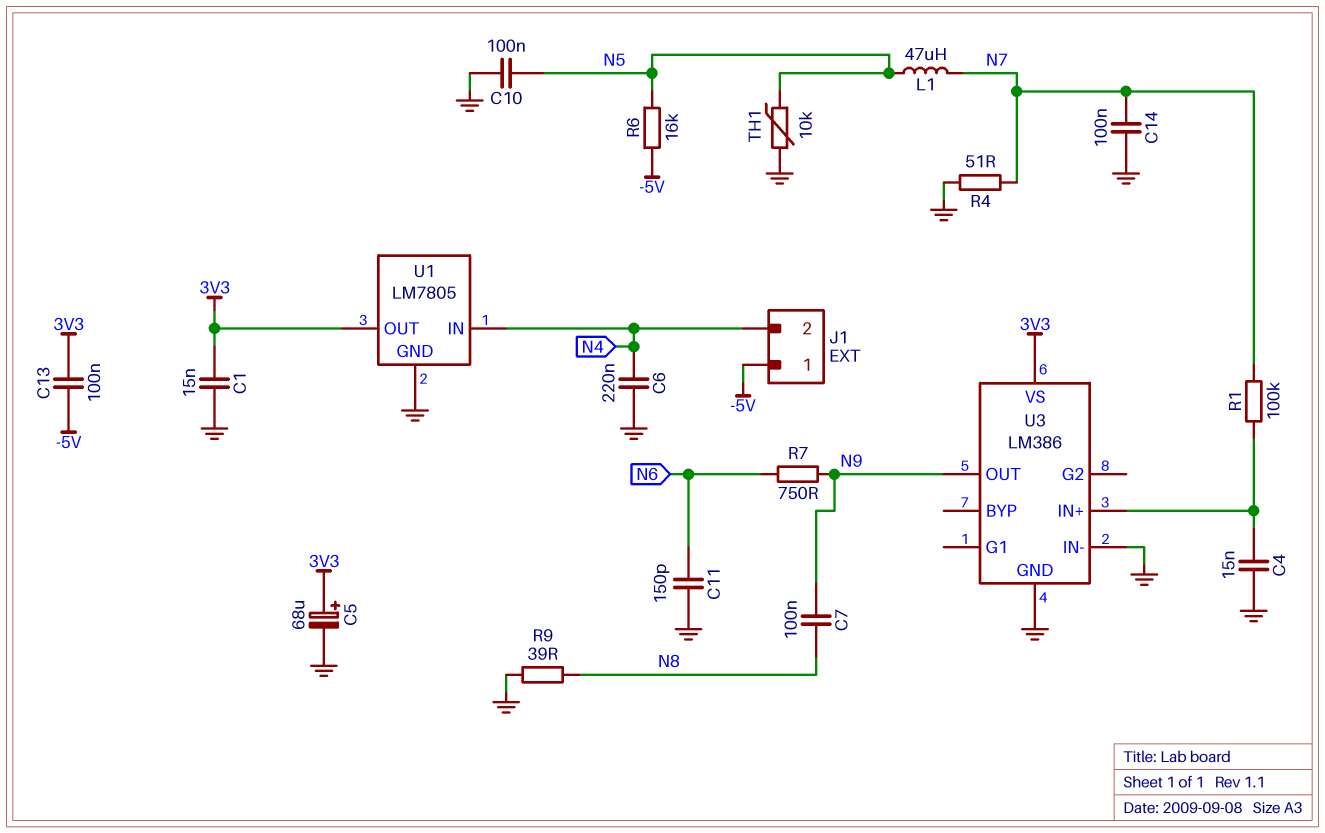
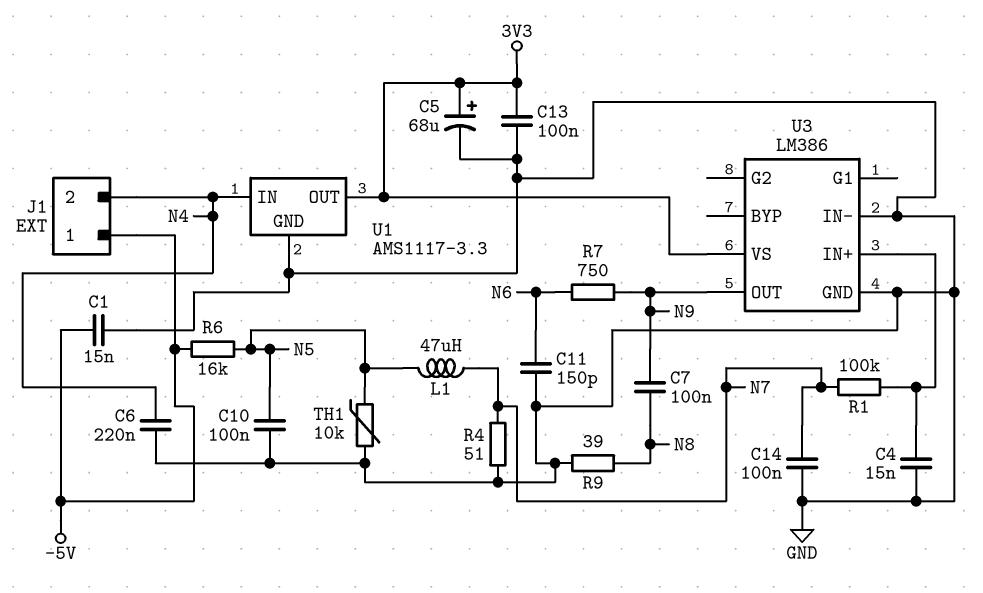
C1: 15nF (3V3, GND) -> 15nF (-5V, GND)
C13: 100nF (-5V, 3V3) -> 100nF (3V3, GND)
U1: LM7805 -> AMS1117-3.3

